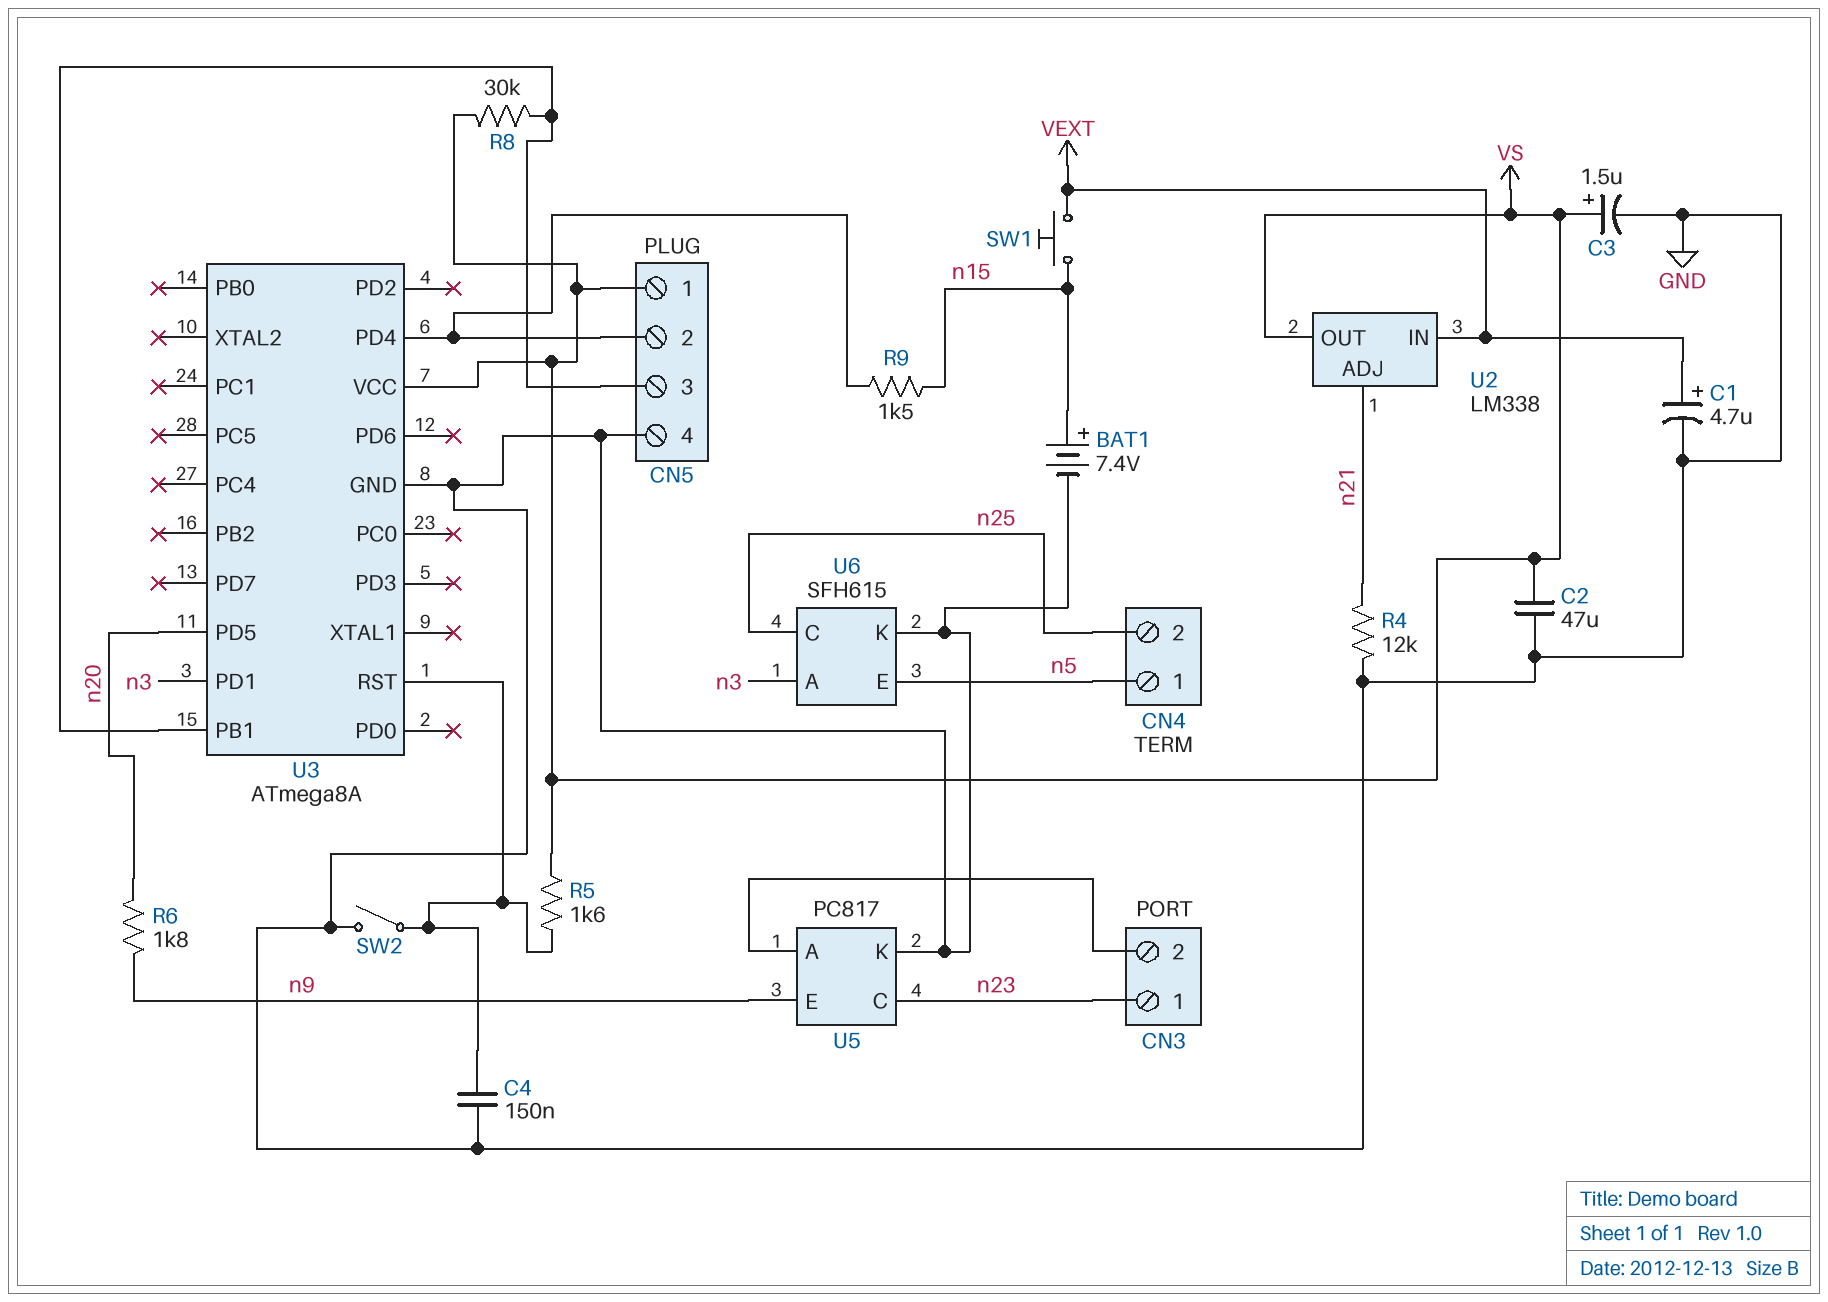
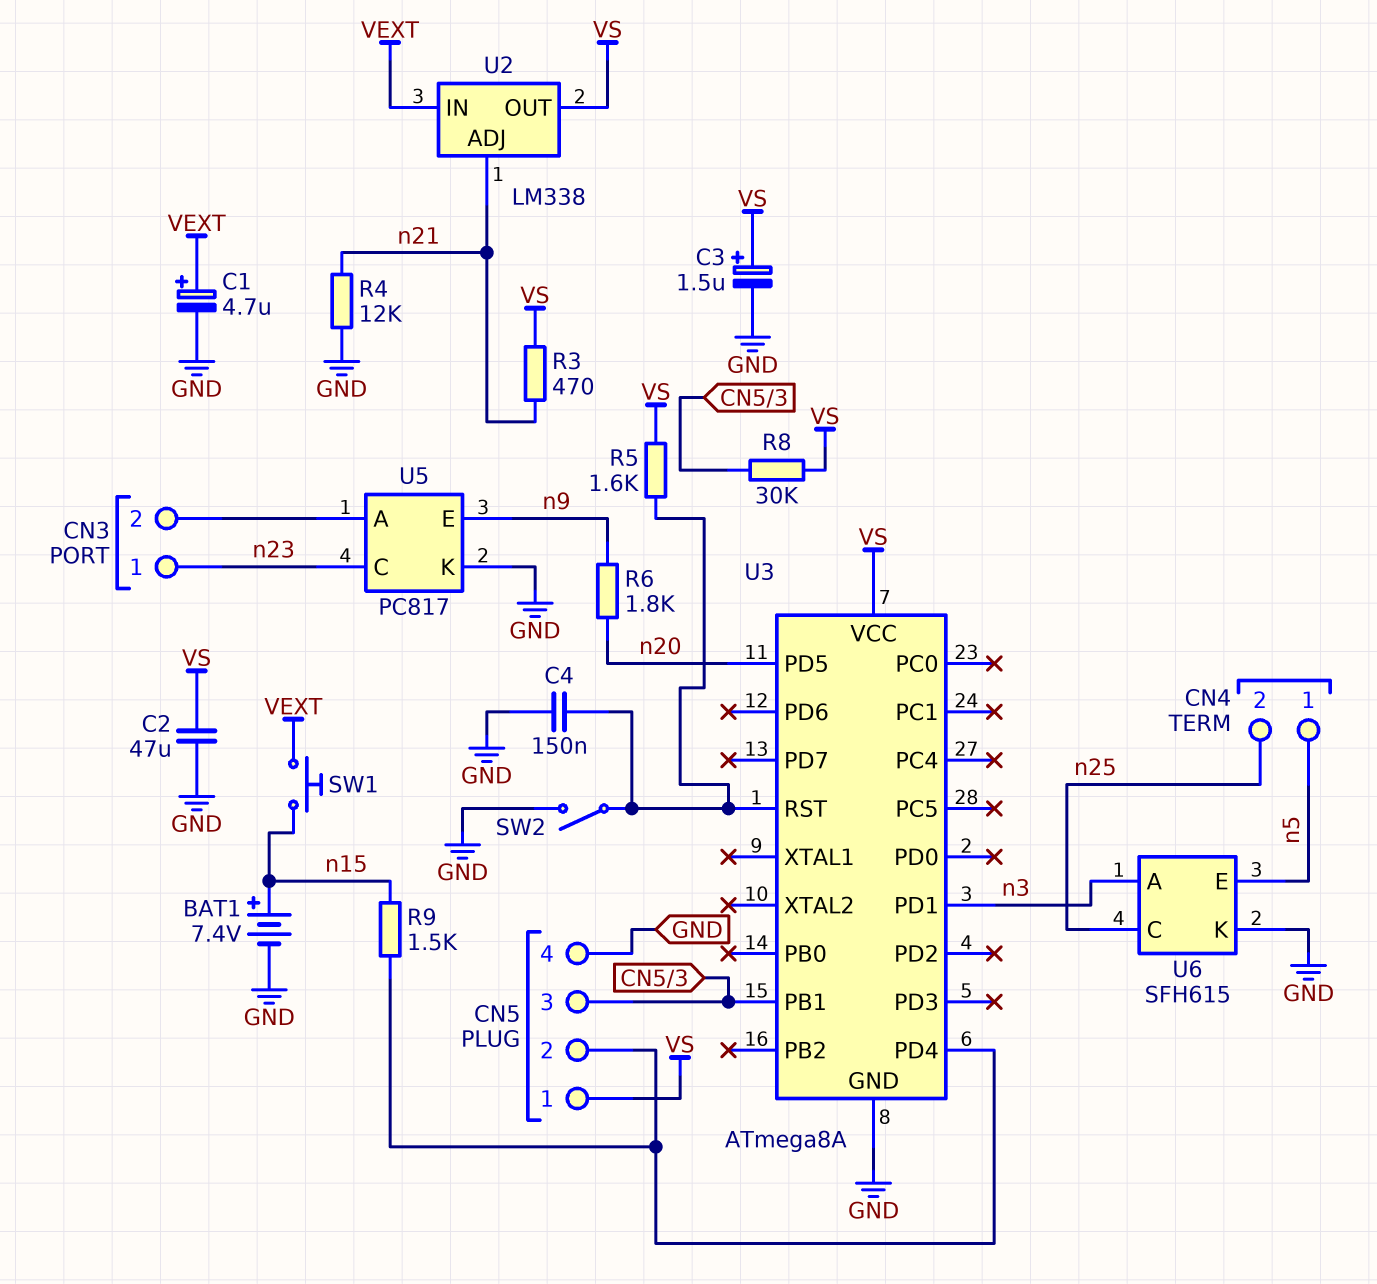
R3: none -> 470 (VS, n21)

